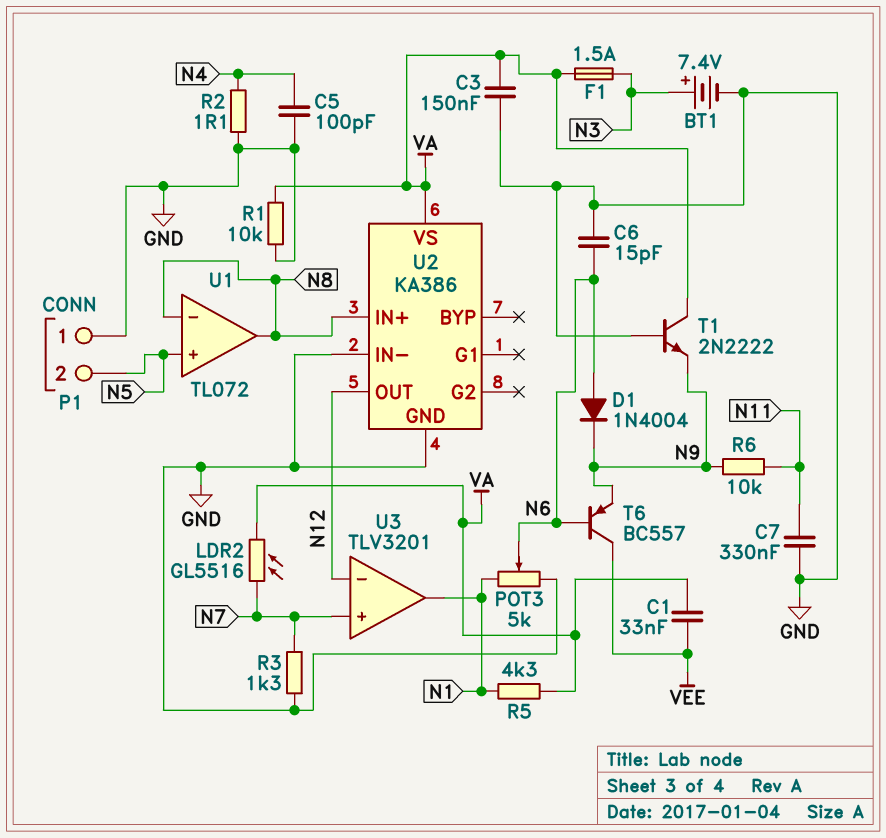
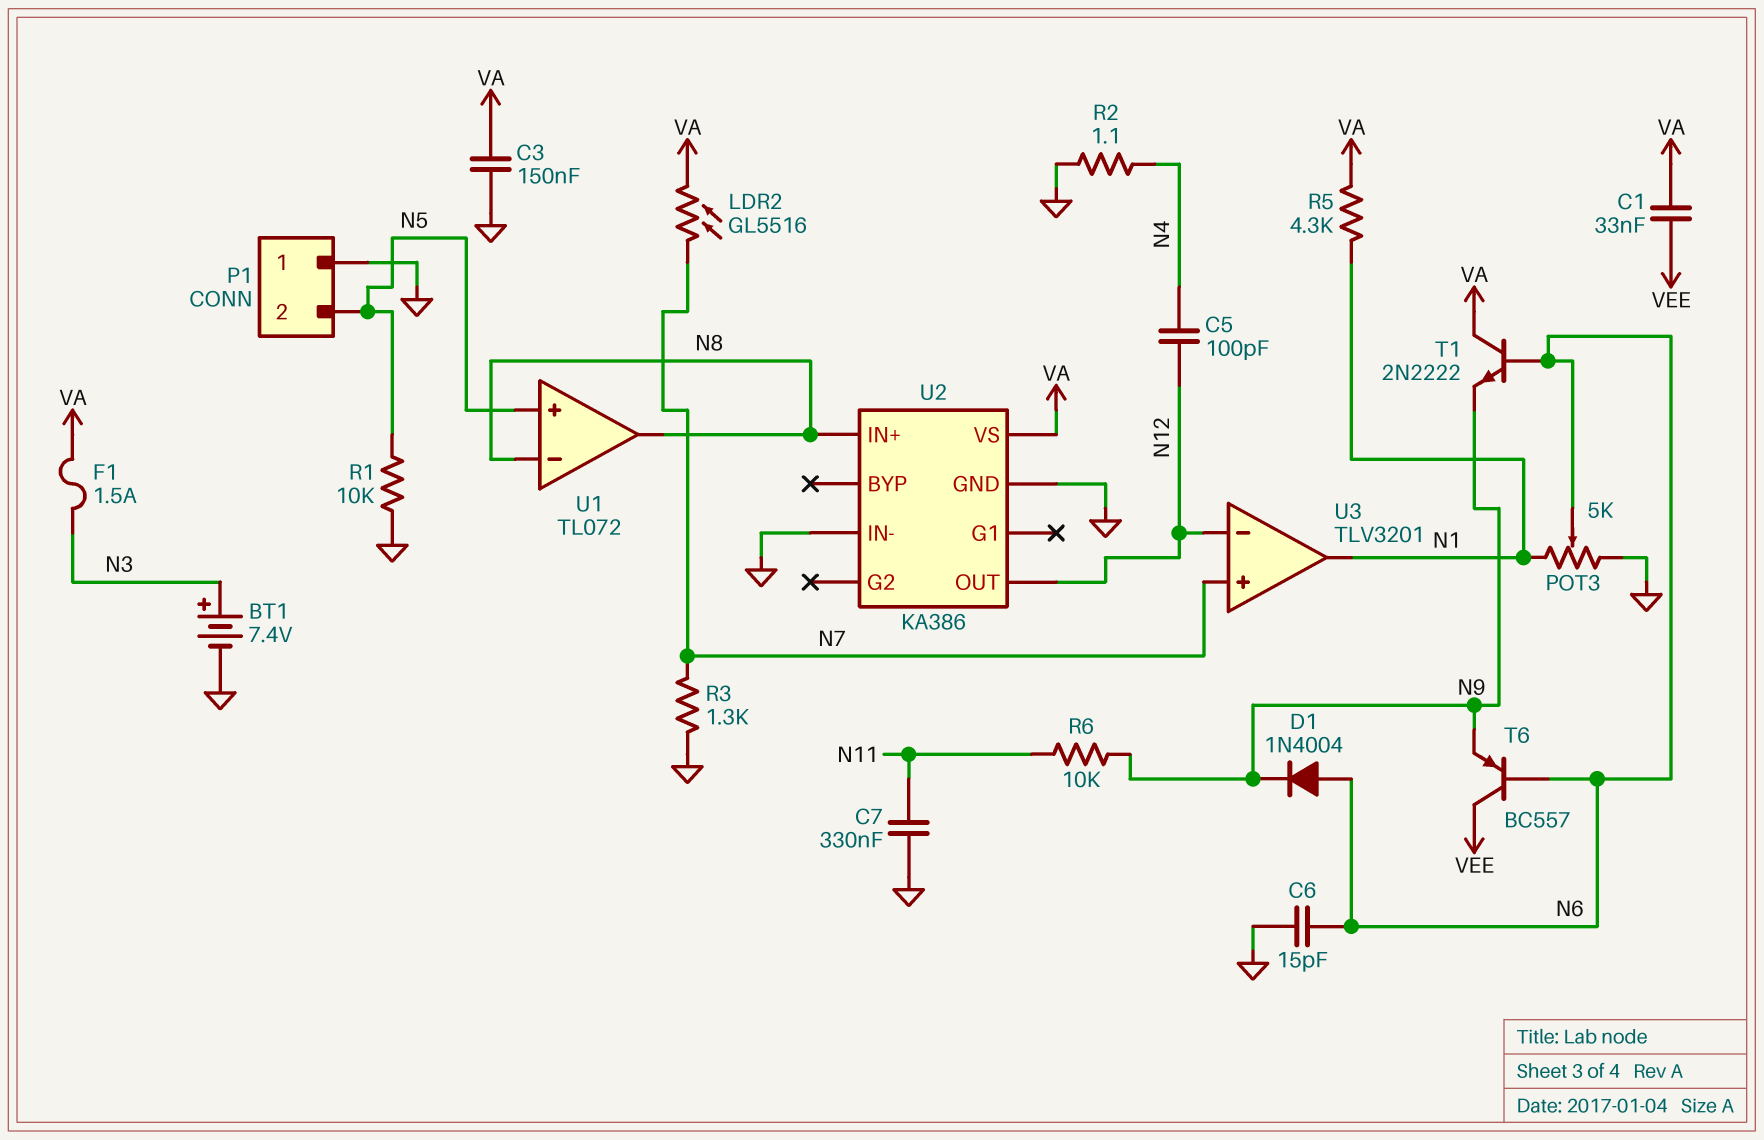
C5: 100pF (GND, N4) -> 100pF (N4, N12)
R1: 10k (GND, VA) -> 10k (GND, N5)
T1: NPN 2N2222 (B GND, C VA, E N9) -> NPN 2N2222 (B N6, C VA, E N9)

